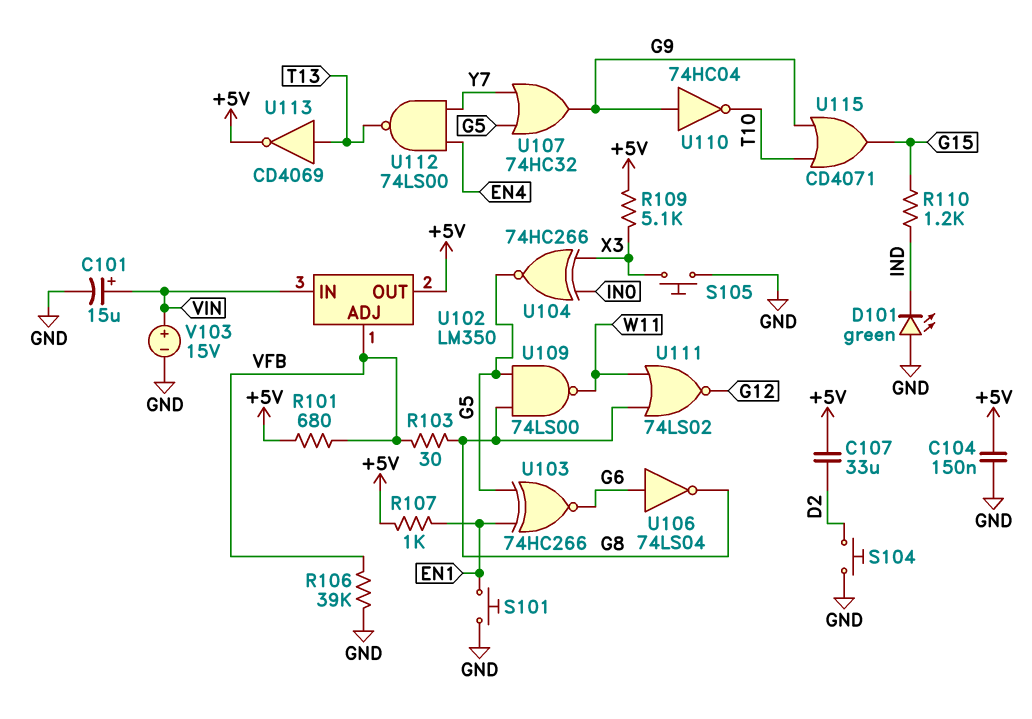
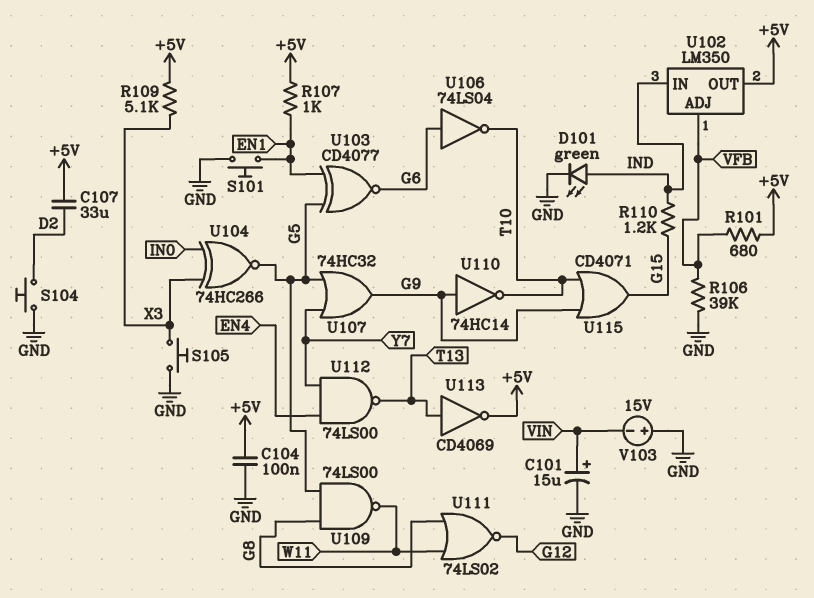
C104: 150nF (+5V, GND) -> 100nF (+5V, GND)
D101: LED green (A GND, K IND) -> LED green (A IND, K GND)
R103: 30 (G8, VFB) -> none
U102 pin IN: VIN -> IND
U103: XNOR 74HC266 (in EN1, in G5, out G6) -> XNOR CD4077 (in EN1, in G5, out G6)
U106: NOT 74LS04 (in G6, out G8) -> NOT 74LS04 (in G6, out T10)
U110: NOT 74HC04 (in G9, out T10) -> NOT 74HC14 (in G9, out T10)
V103: 15V (plus VIN, minus GND) -> 15V (plus GND, minus VIN)

